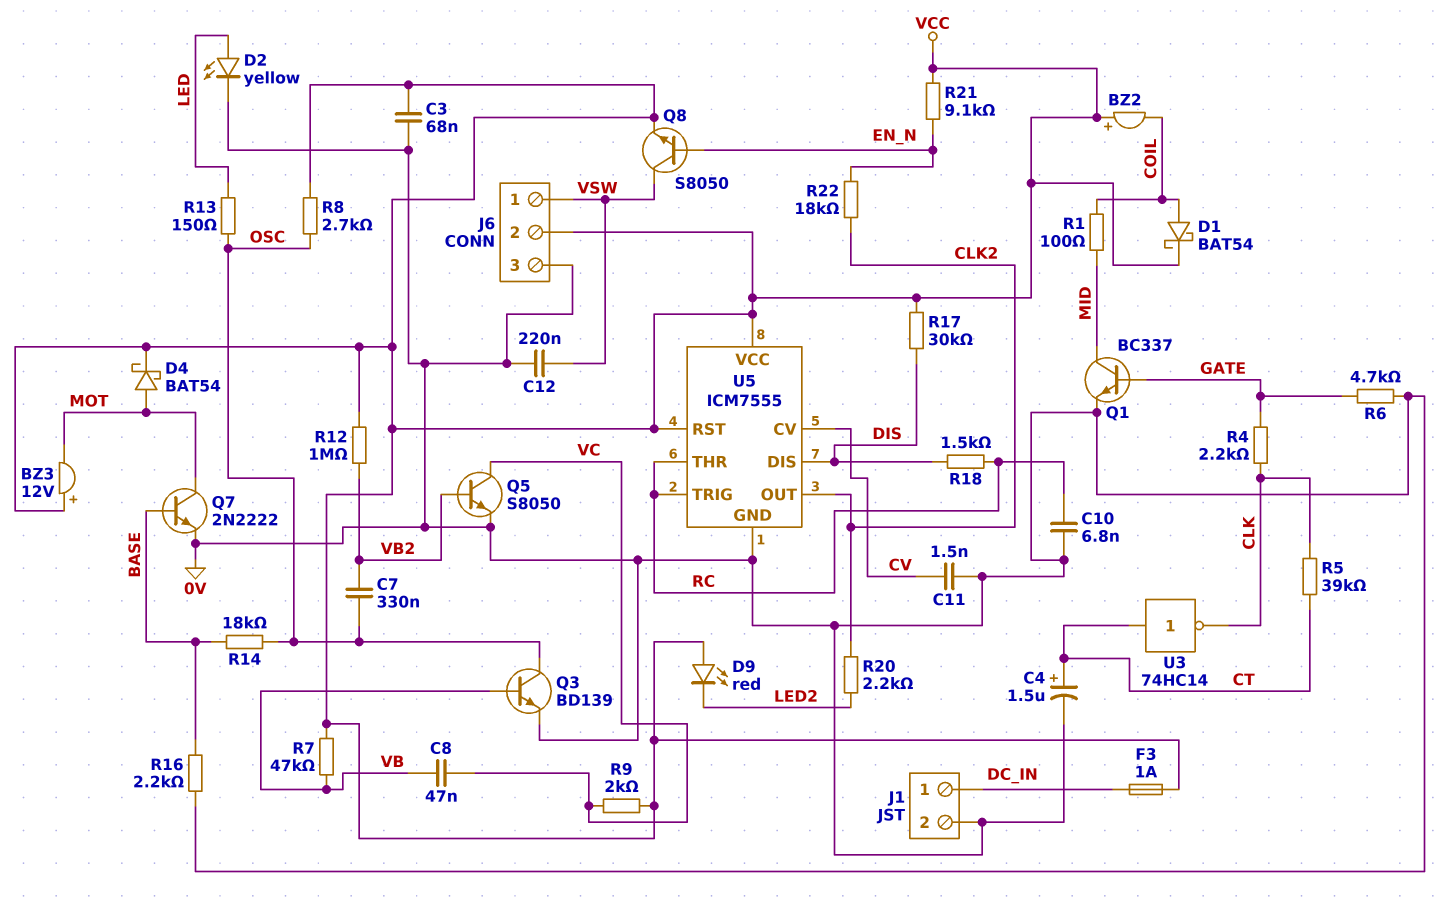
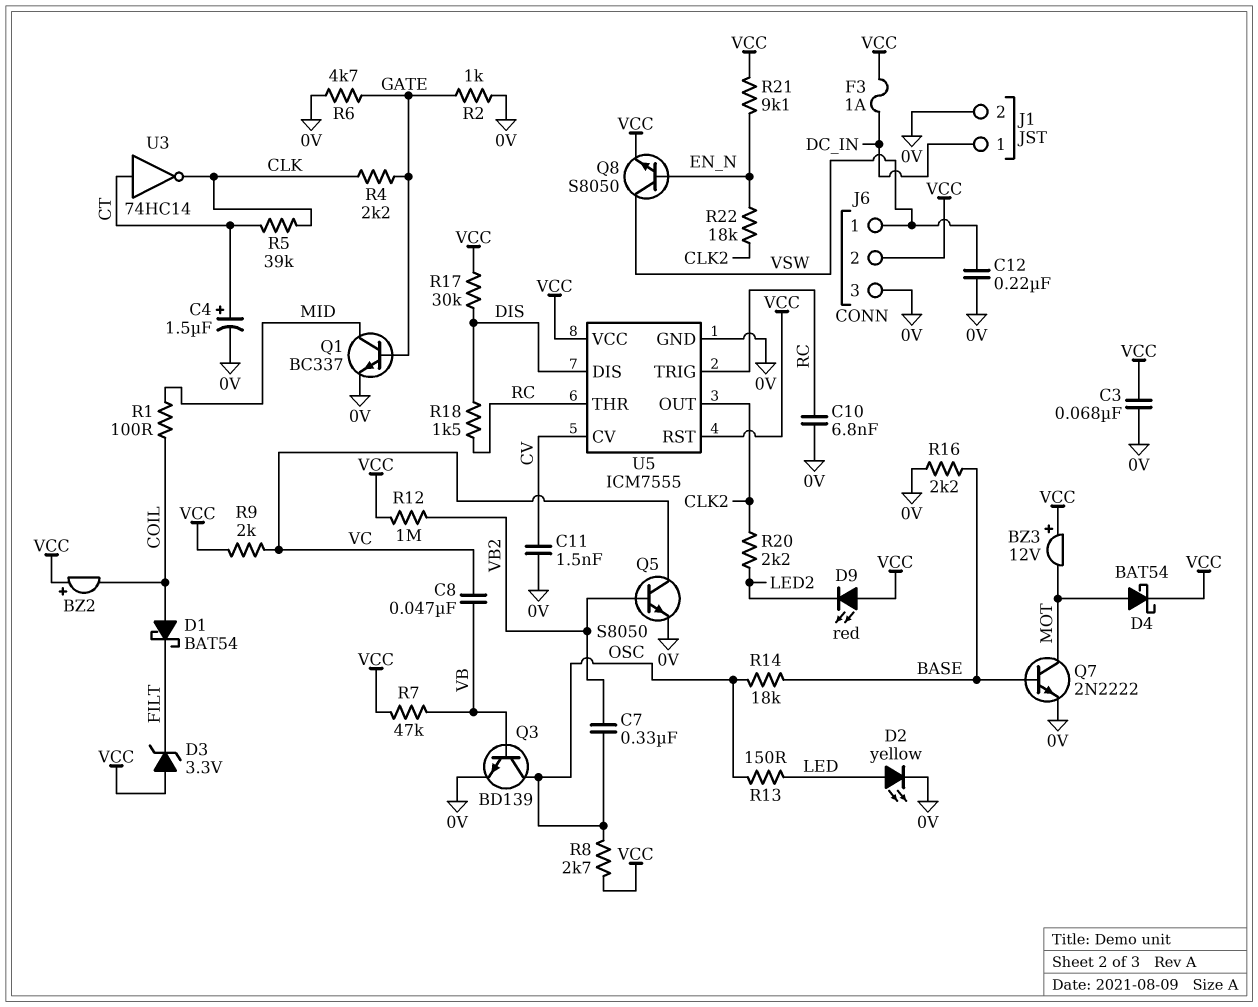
D1: schottky BAT54 (A COIL, K VCC) -> schottky BAT54 (A COIL, K FILT)
D3: none -> zener 3.3V (A VCC, K FILT)
R2: none -> 1k (0V, GATE)

